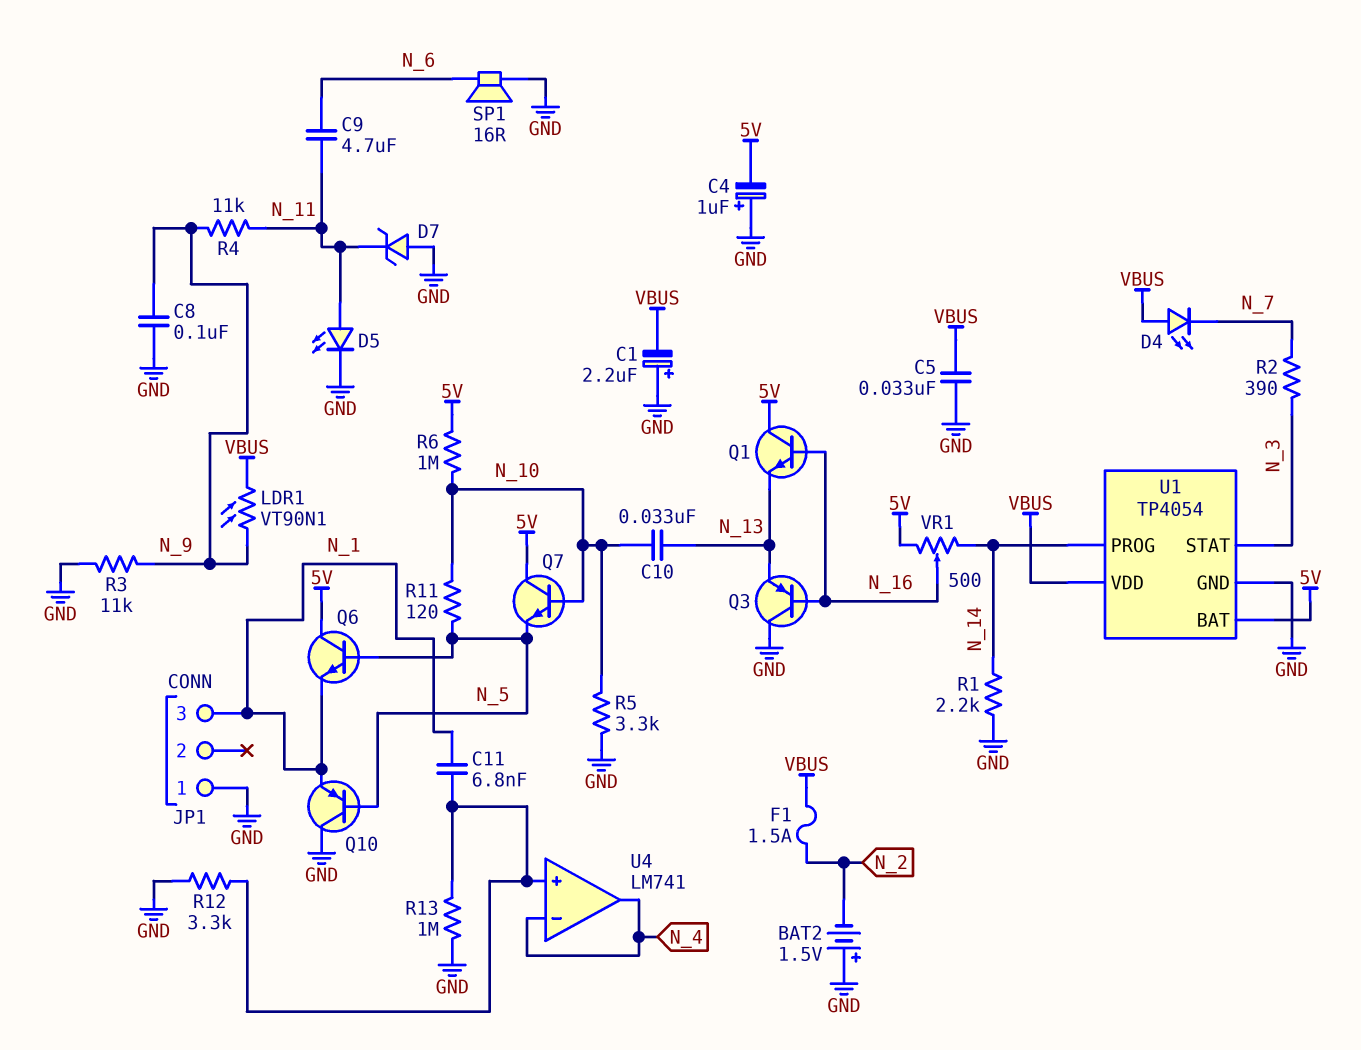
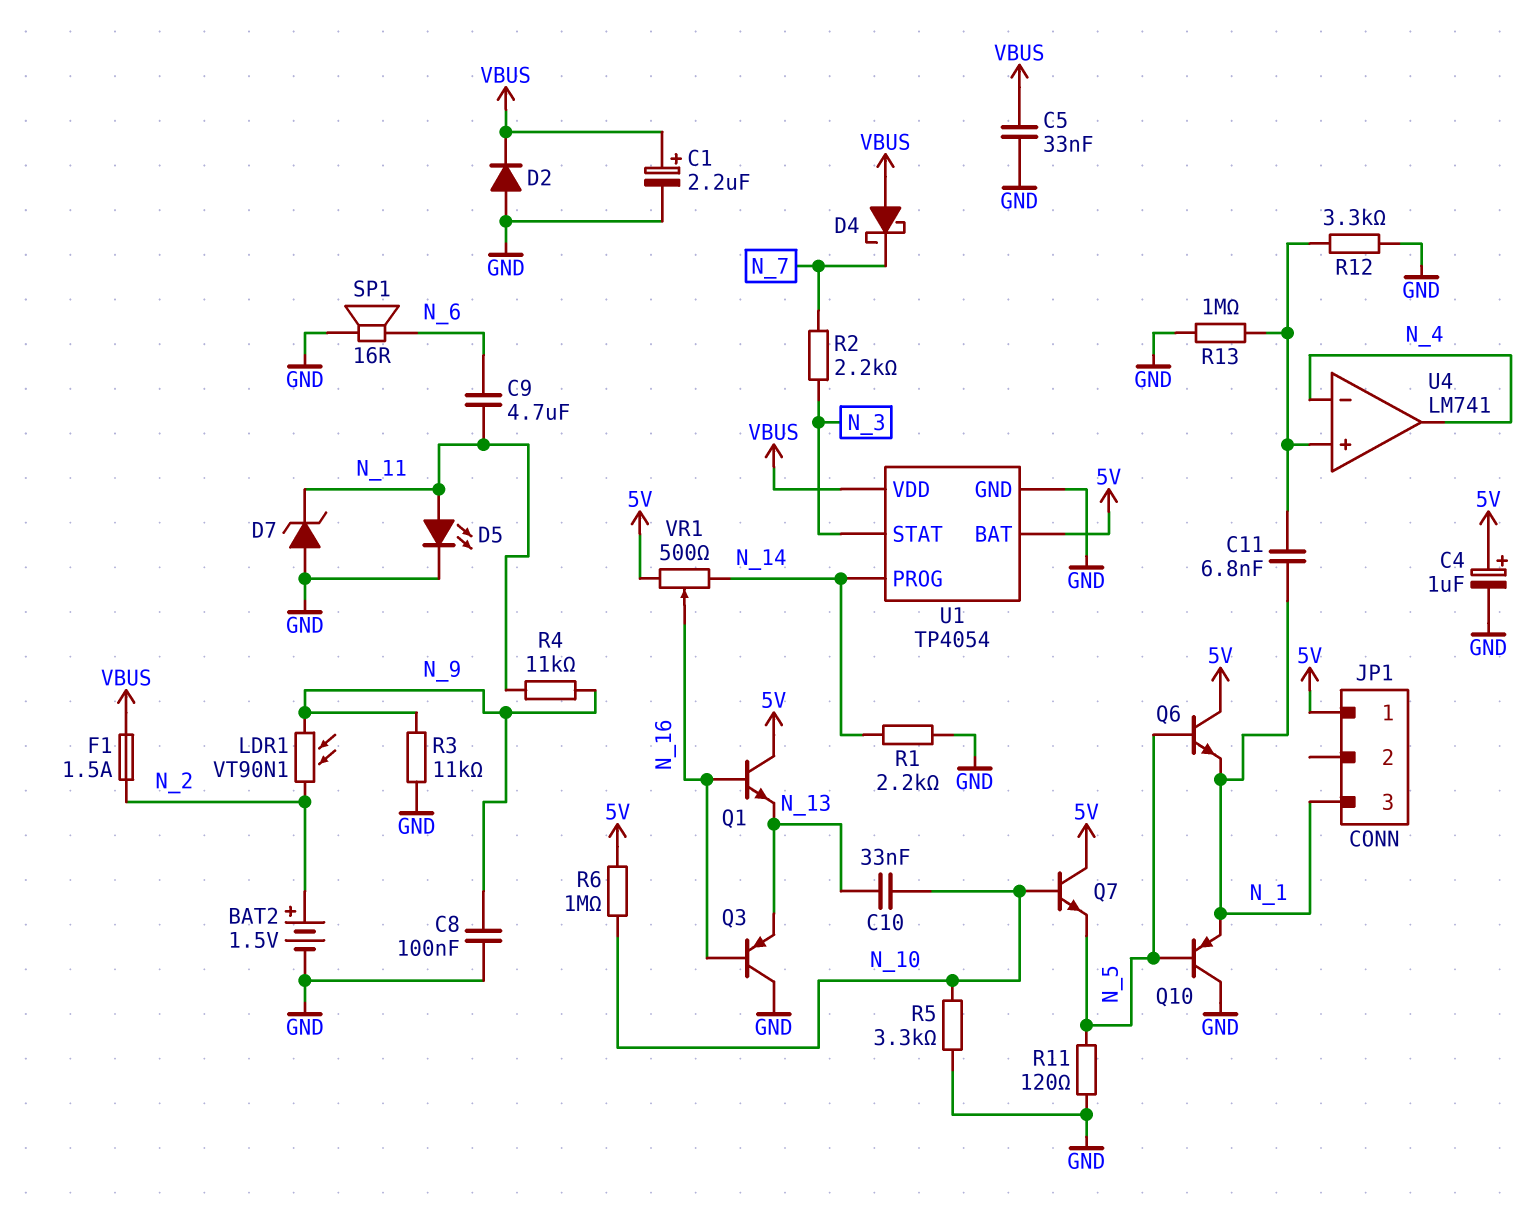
BAT2: 1.5V (plus GND, minus N_2) -> 1.5V (plus N_2, minus GND)
C1: 2.2uF (plus GND, minus VBUS) -> 2.2uF (plus VBUS, minus GND)
C4: 1uF (plus GND, minus 5V) -> 1uF (plus 5V, minus GND)
D2: none -> diode (A GND, K VBUS)
D4: LED (A VBUS, K N_7) -> schottky (A VBUS, K N_7)
JP1 pin 1: GND -> 5V
LDR1: VT90N1 (N_9, VBUS) -> VT90N1 (N_2, N_9)
R2: 390 (N_3, N_7) -> 2.2k (N_3, N_7)
R11: 120 (N_5, N_10) -> 120 (GND, N_5)

